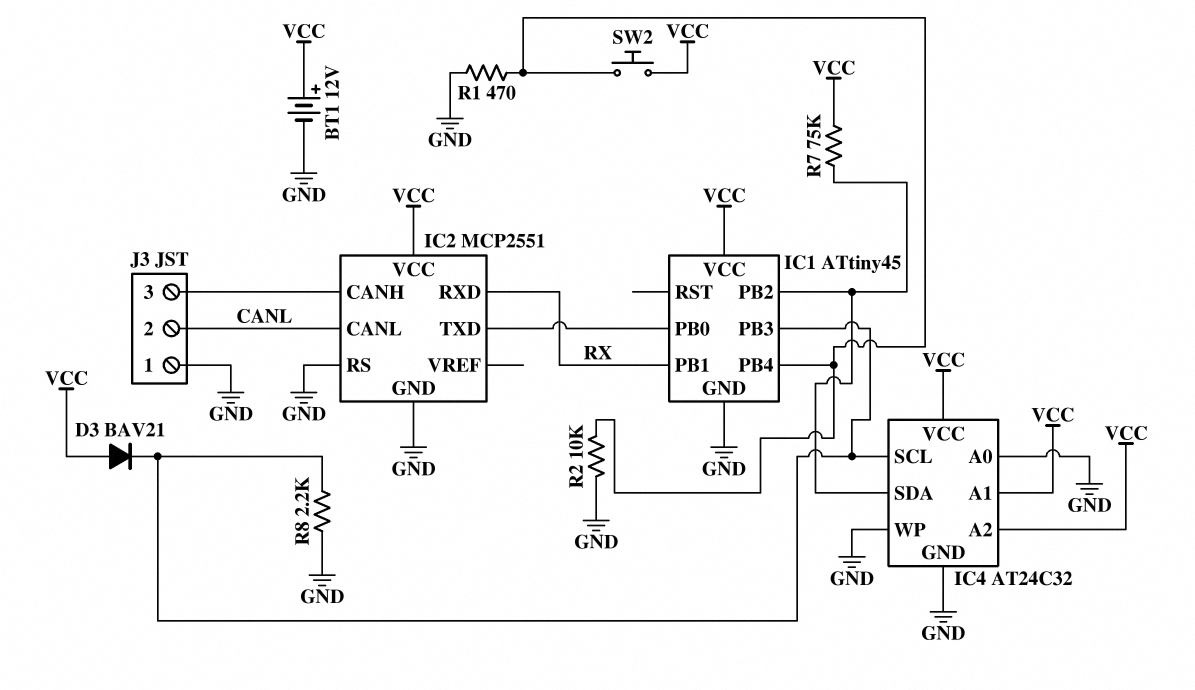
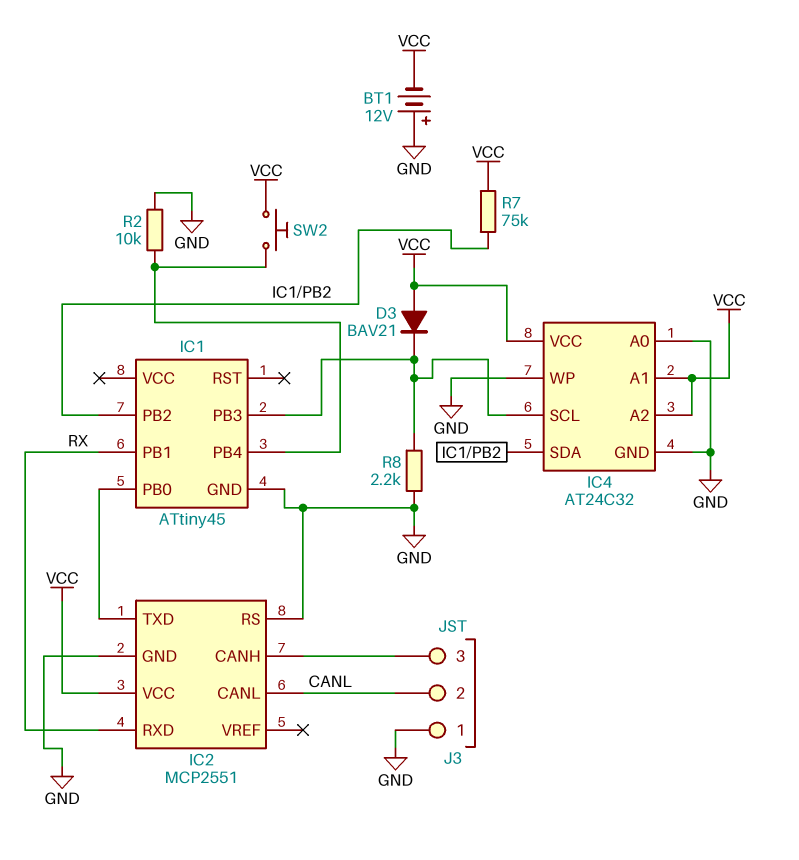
BT1: 12V (plus VCC, minus GND) -> 12V (plus GND, minus VCC)
IC1 pin VCC: VCC -> none
R1: 470 (GND, IC1/PB4) -> none

